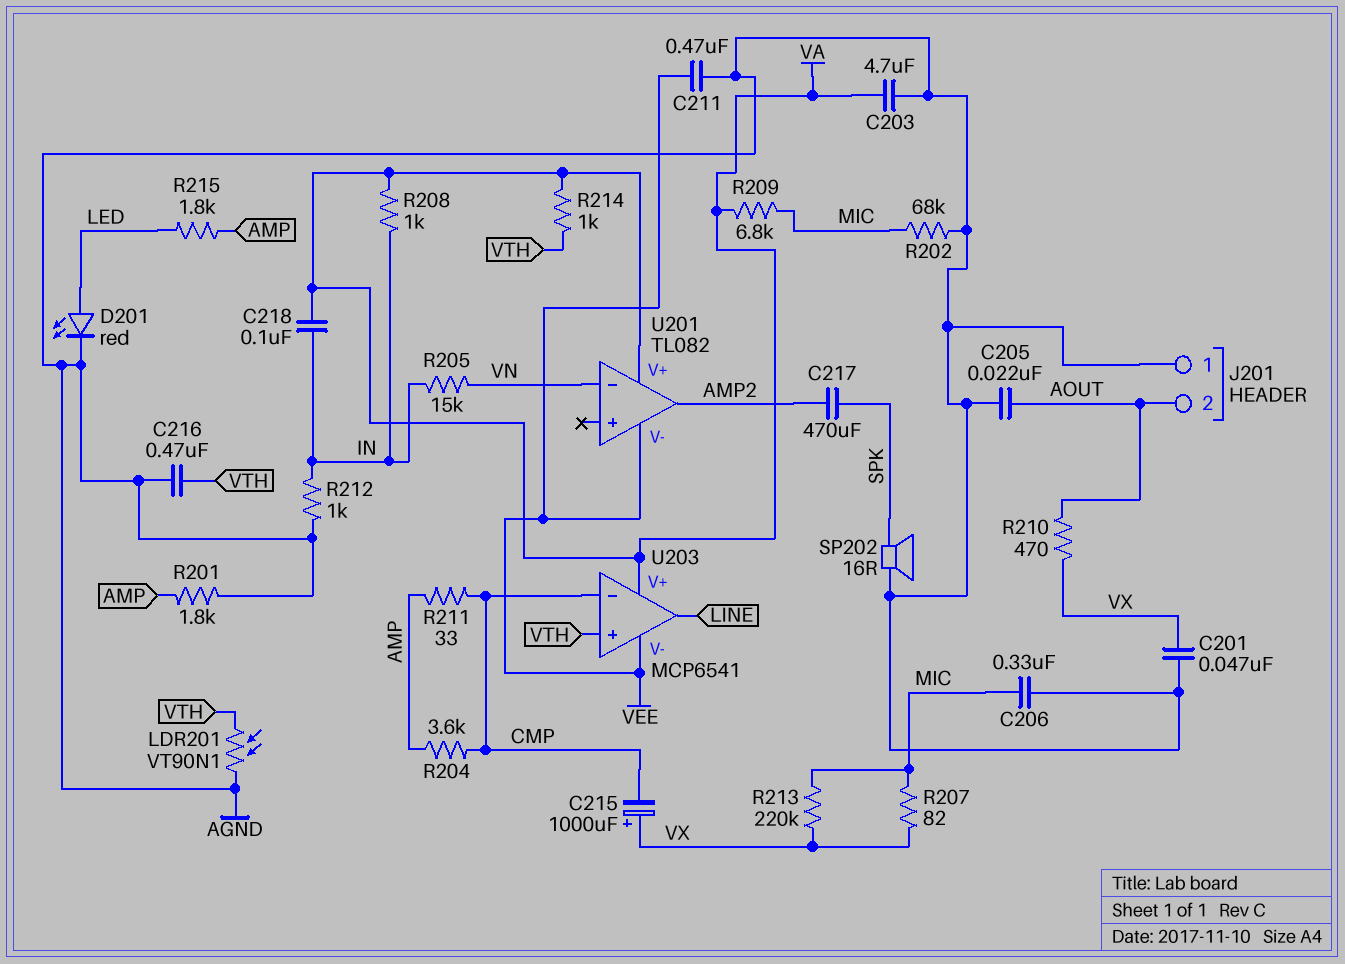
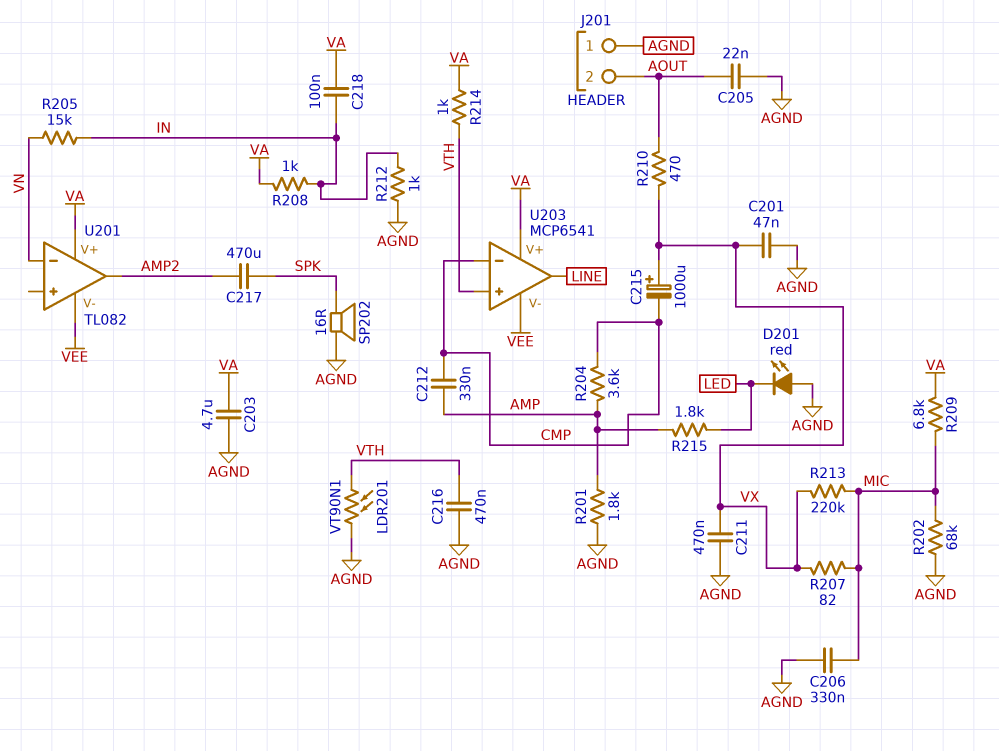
C211: 470nF (AGND, VEE) -> 470nF (AGND, VX)
C212: none -> 330nF (AMP, CMP)
D201: LED red (A LED, K AGND) -> LED red (A AGND, K LED)
R211: 33 (AMP, CMP) -> none

